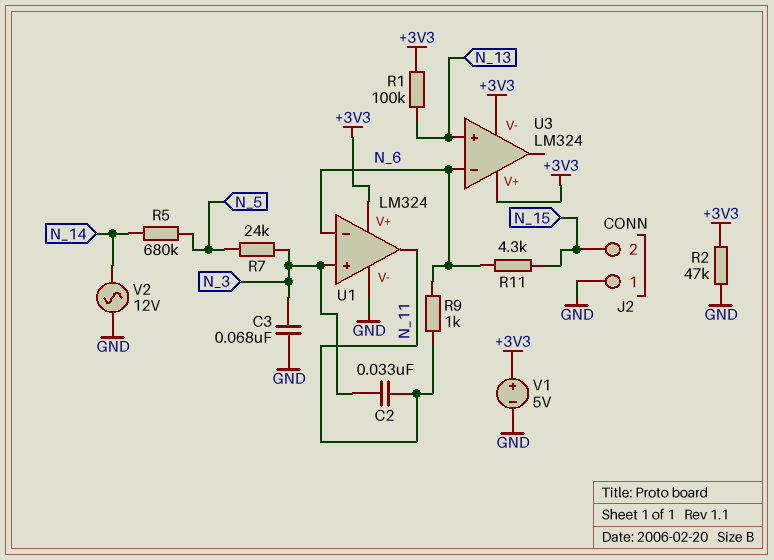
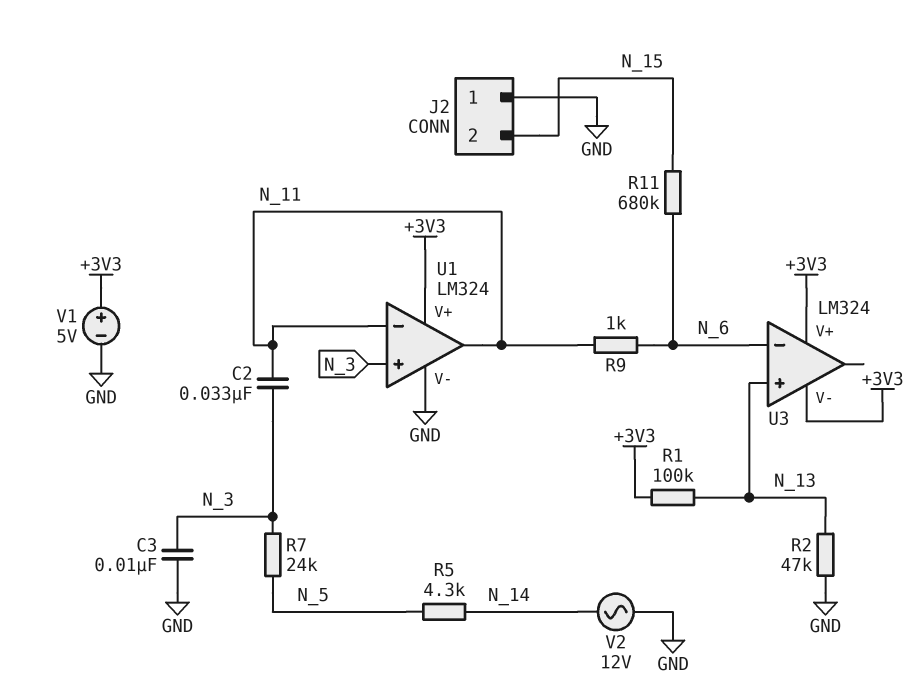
C3: 68nF (GND, N_3) -> 10nF (GND, N_3)
R2: 47k (+3V3, GND) -> 47k (GND, N_13)
R5: 680k (N_5, N_14) -> 4.3k (N_5, N_14)
R11: 4.3k (N_6, N_15) -> 680k (N_6, N_15)
U1 pin in-: N_6 -> N_11

